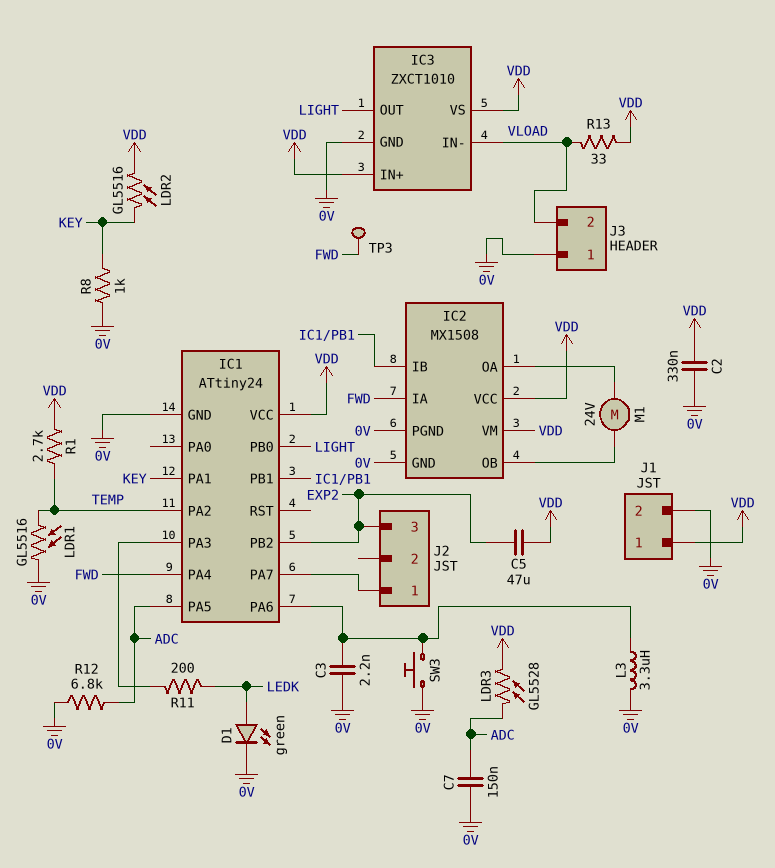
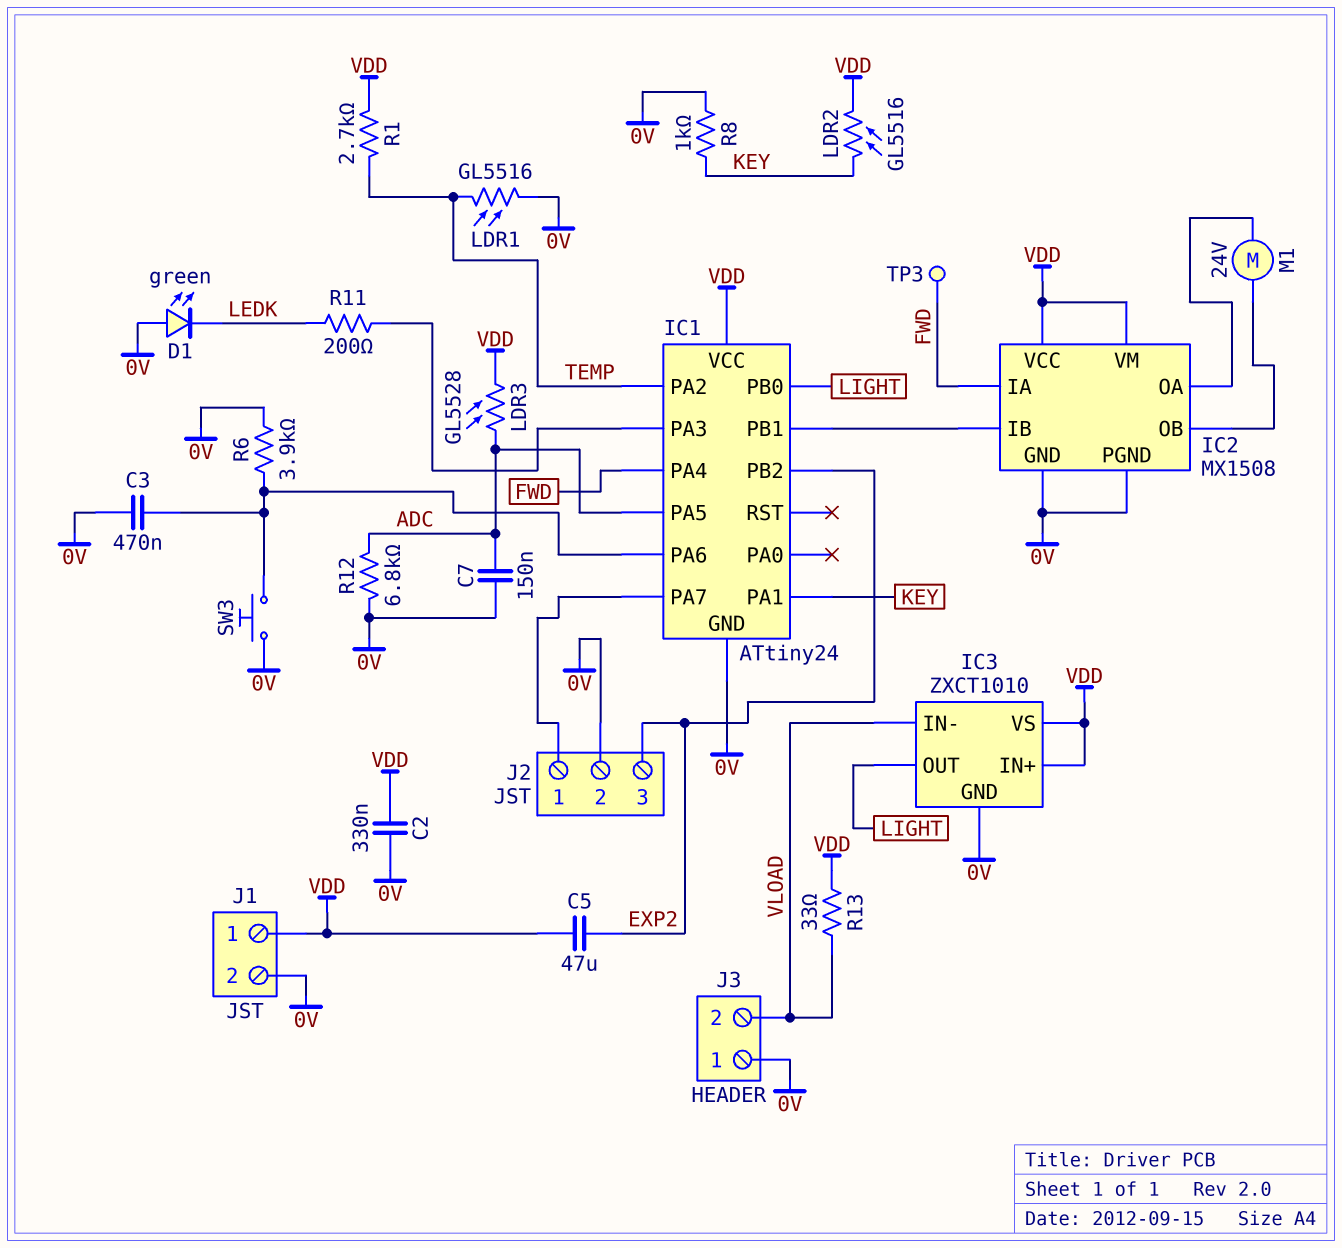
C3: 2.2nF (0V, IC1/PA6) -> 470nF (0V, IC1/PA6)
D1: LED green (A LEDK, K 0V) -> LED green (A 0V, K LEDK)
J2 pin 2: none -> 0V
L3: 3.3uH (0V, IC1/PA6) -> none
R6: none -> 3.9k (0V, IC1/PA6)

